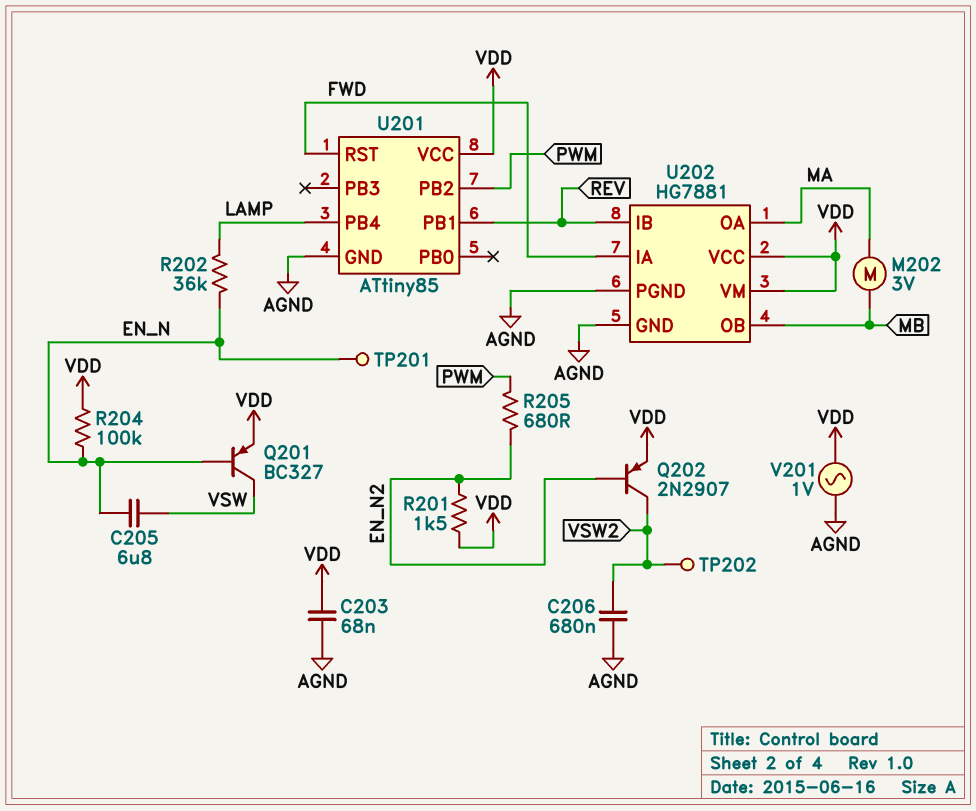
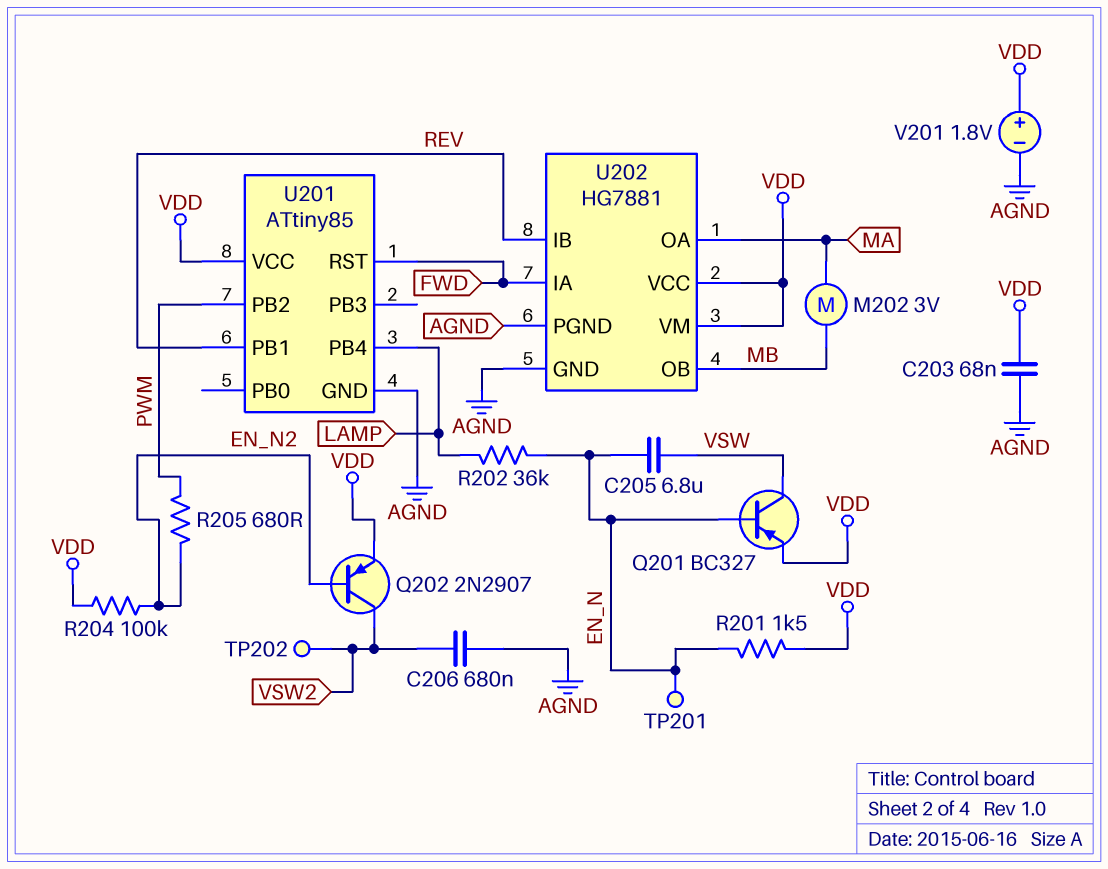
R201: 1.5k (EN_N2, VDD) -> 1.5k (EN_N, VDD)
R204: 100k (EN_N, VDD) -> 100k (EN_N2, VDD)
V201: AC 1V (AGND, VDD) -> 1.8V (plus VDD, minus AGND)

